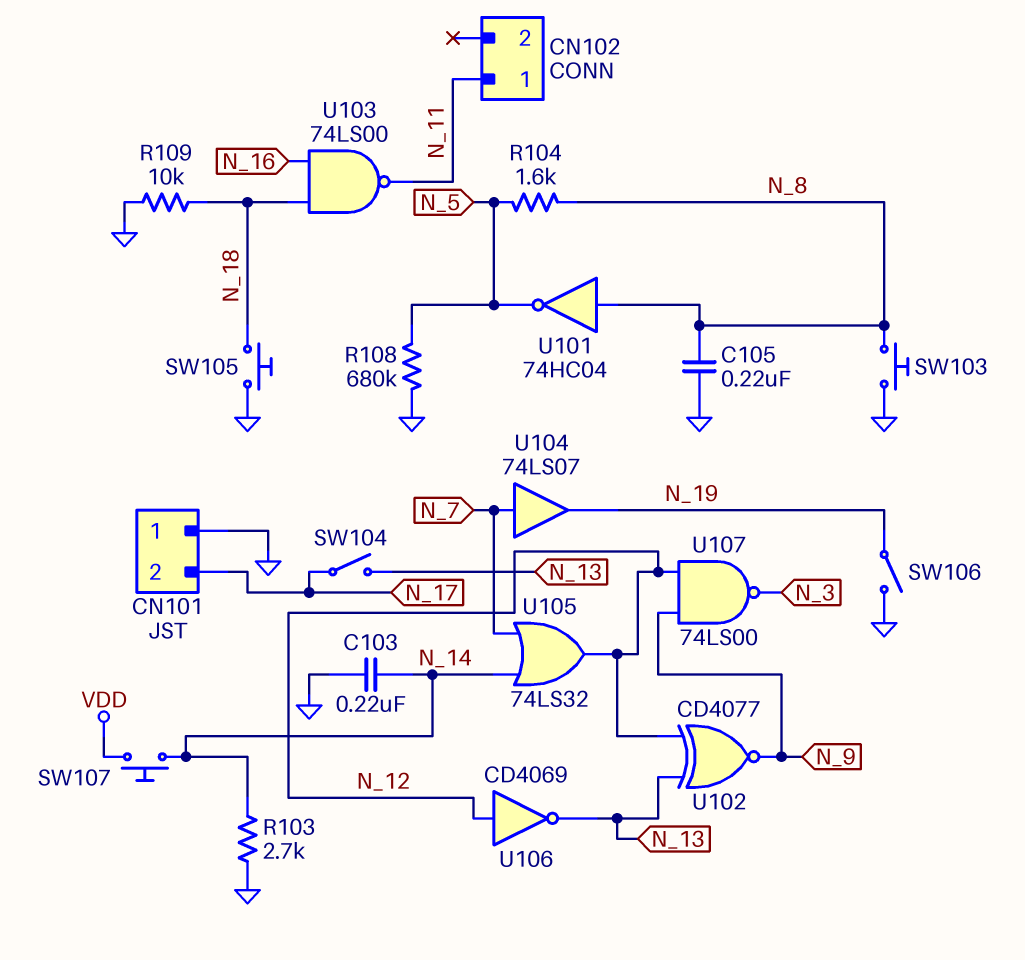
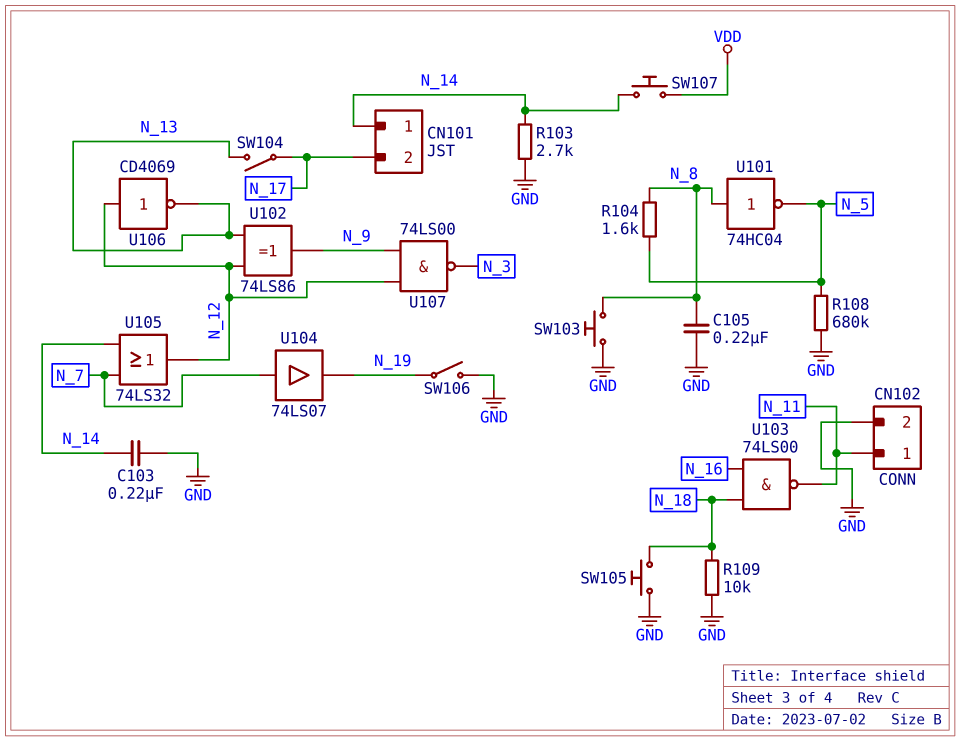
CN101 pin 1: GND -> N_14
CN102 pin 2: none -> GND
U102: XNOR CD4077 (in N_12, in N_13, out N_9) -> XOR 74LS86 (in N_12, in N_13, out N_9)

